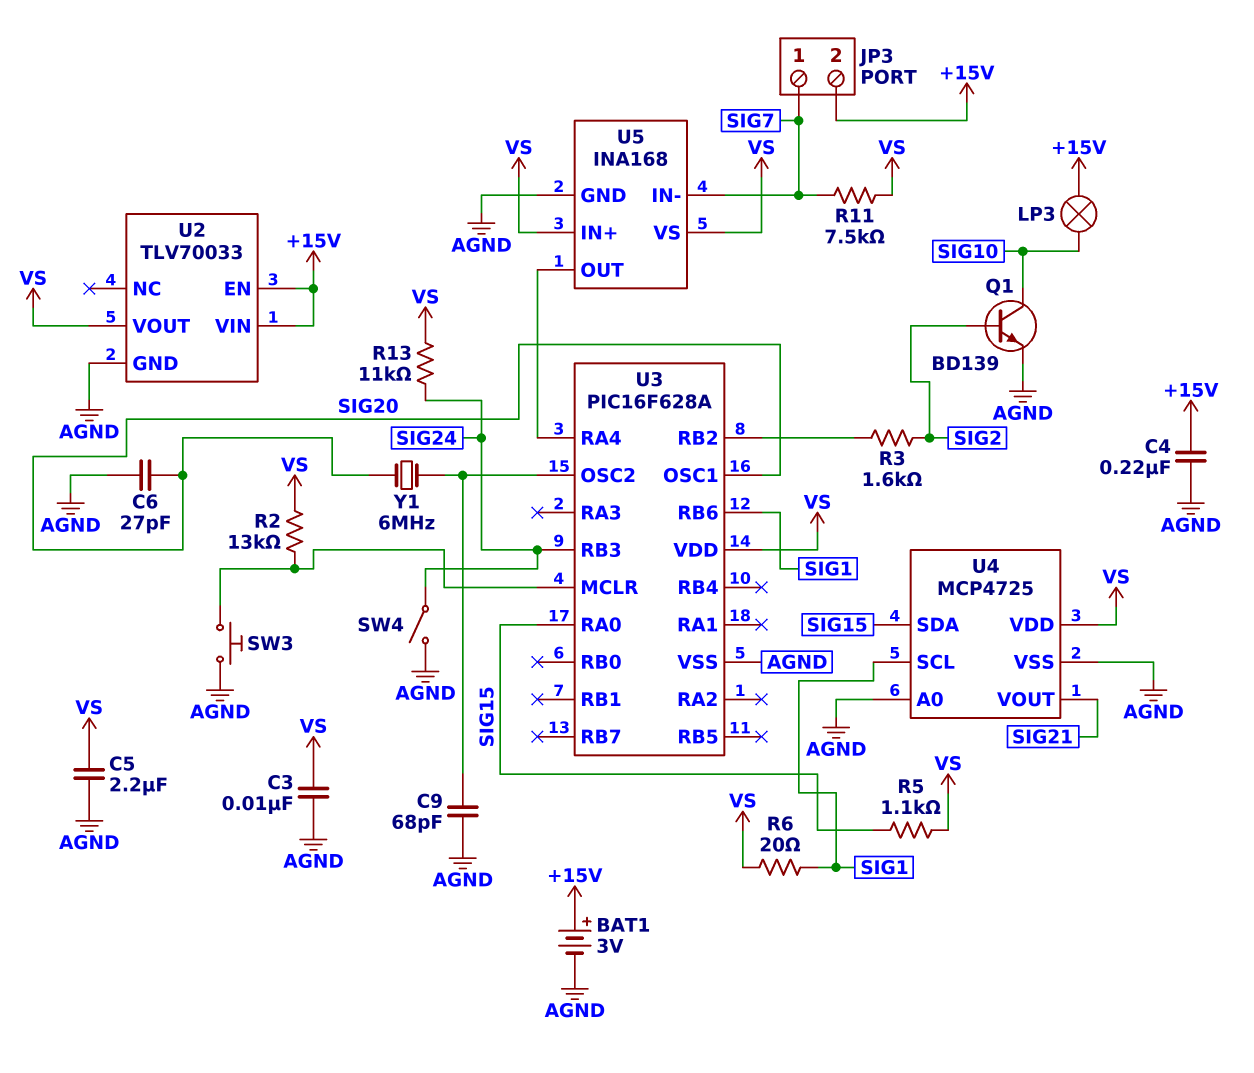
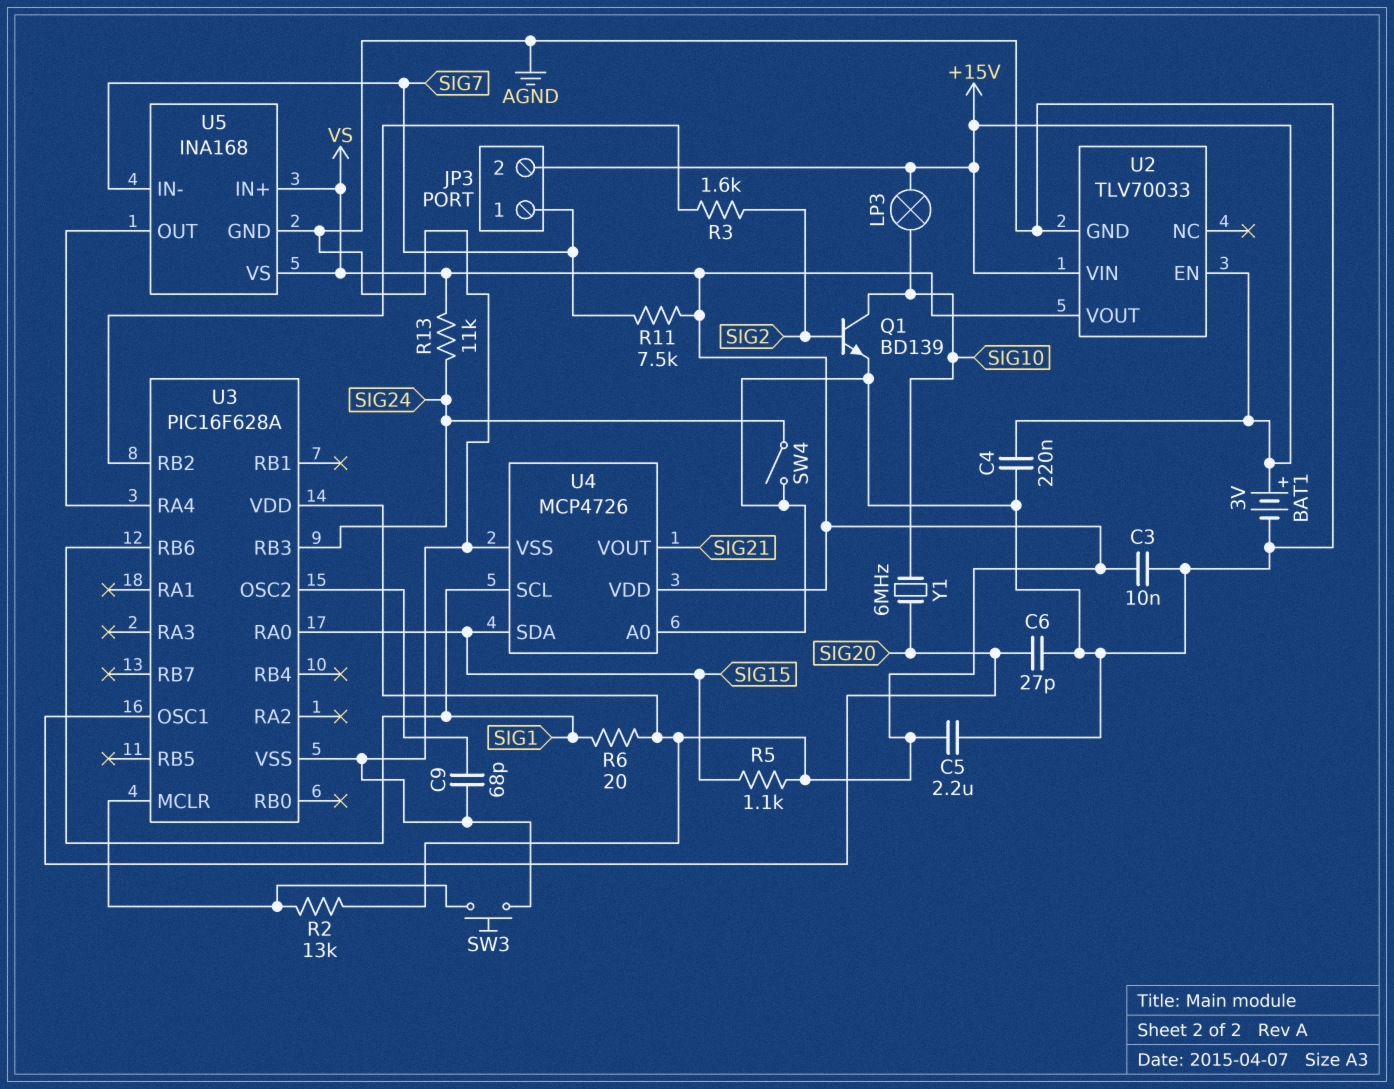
U4: MCP4725 -> MCP4726
Y1: 6MHz (SIG20, U3/OSC2) -> 6MHz (SIG10, SIG20)

